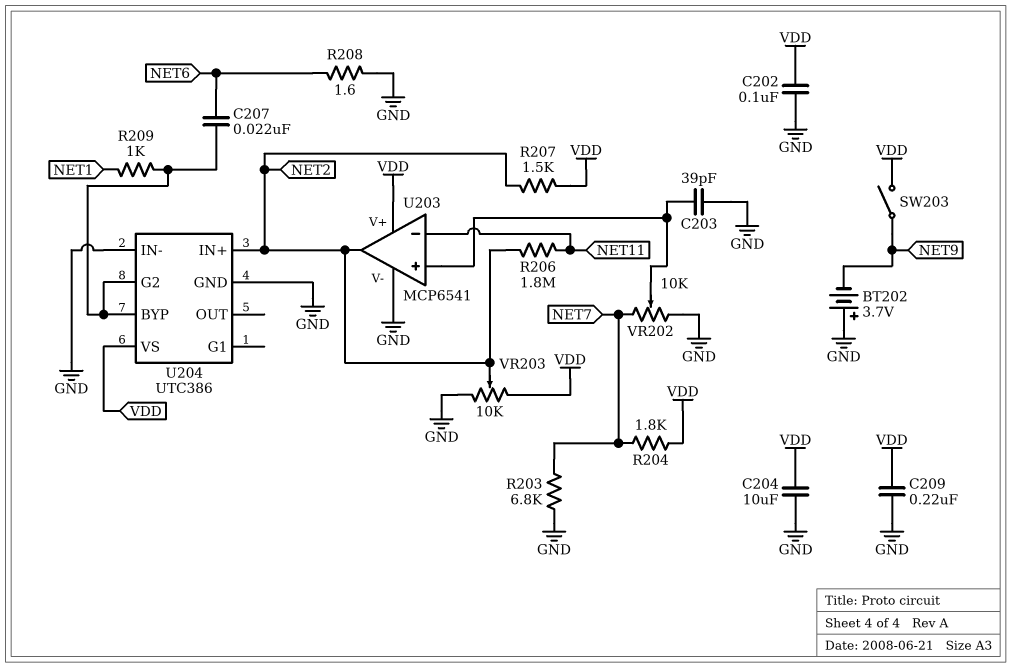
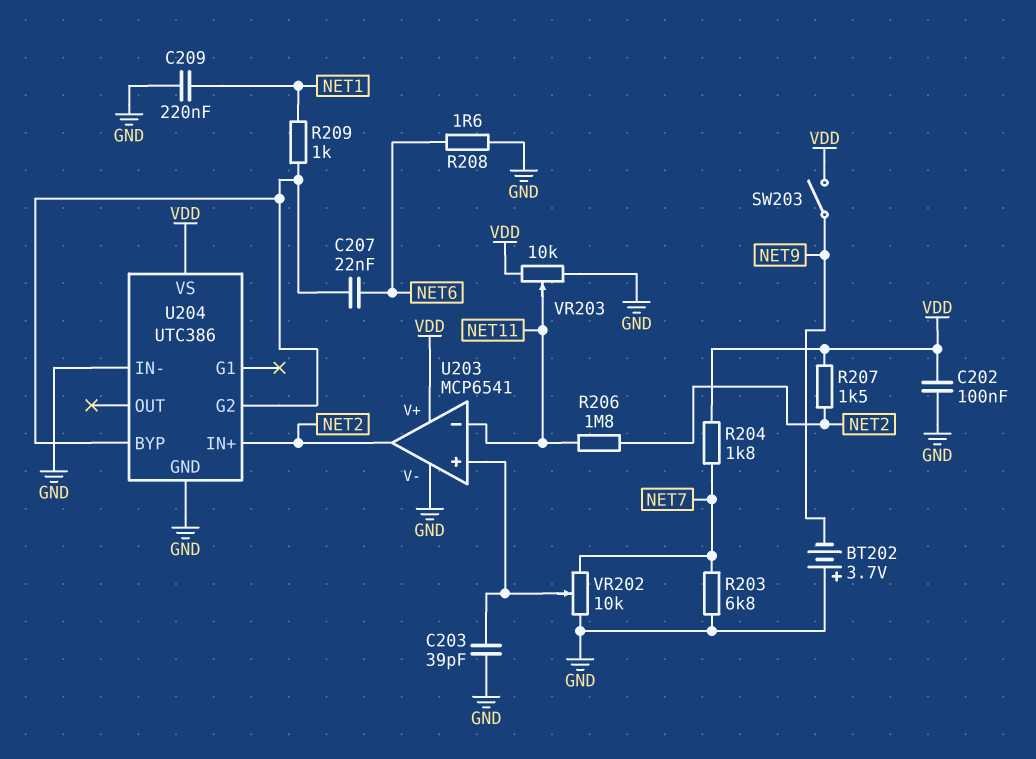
C204: 10uF (GND, VDD) -> none
C209: 220nF (GND, VDD) -> 220nF (GND, NET1)
VR203: 10k (GND, VDD, wiper NET2) -> 10k (GND, VDD, wiper NET11)

